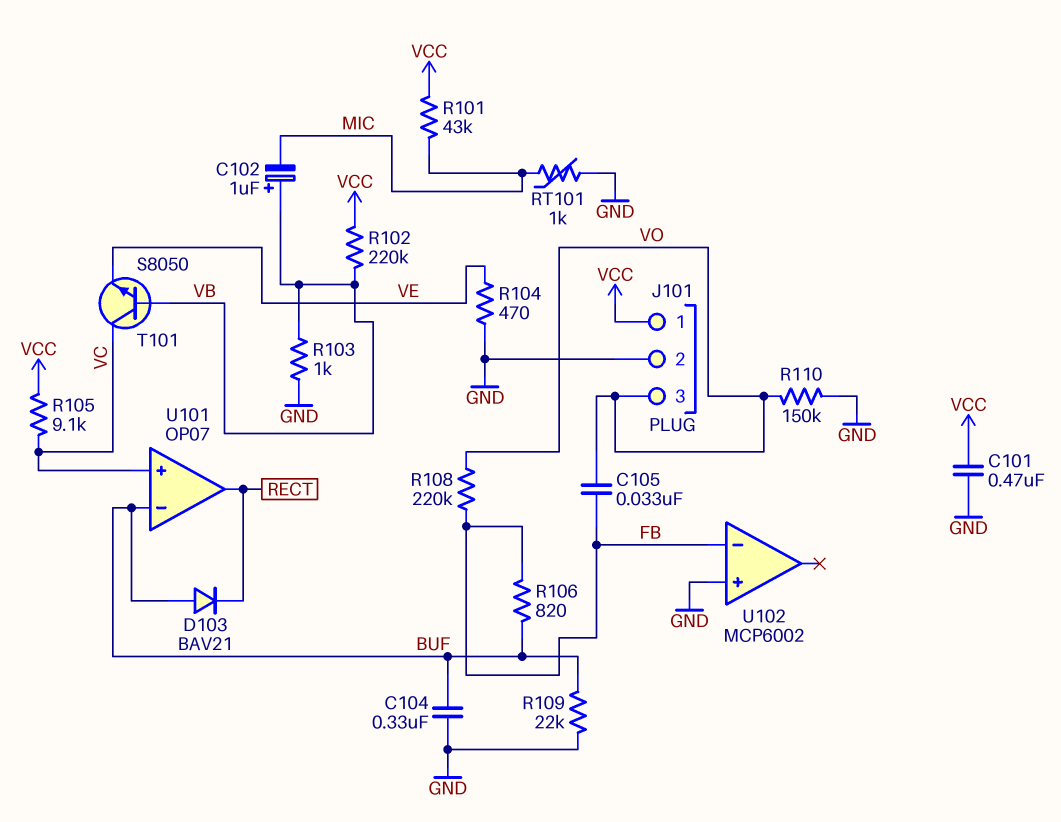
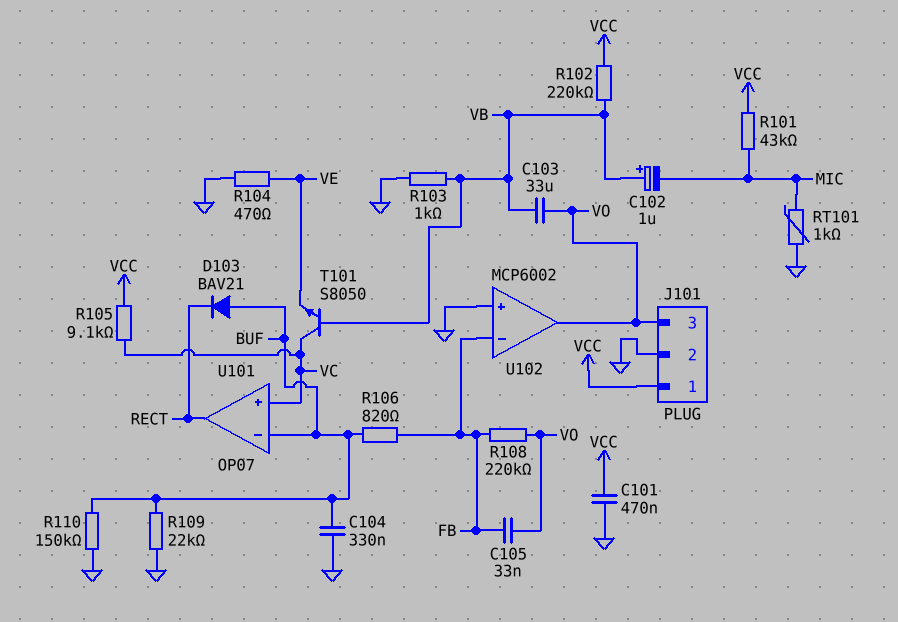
C103: none -> 33uF (VB, VO)
R110: 150k (GND, VO) -> 150k (BUF, GND)
U102 pin out: none -> VO

